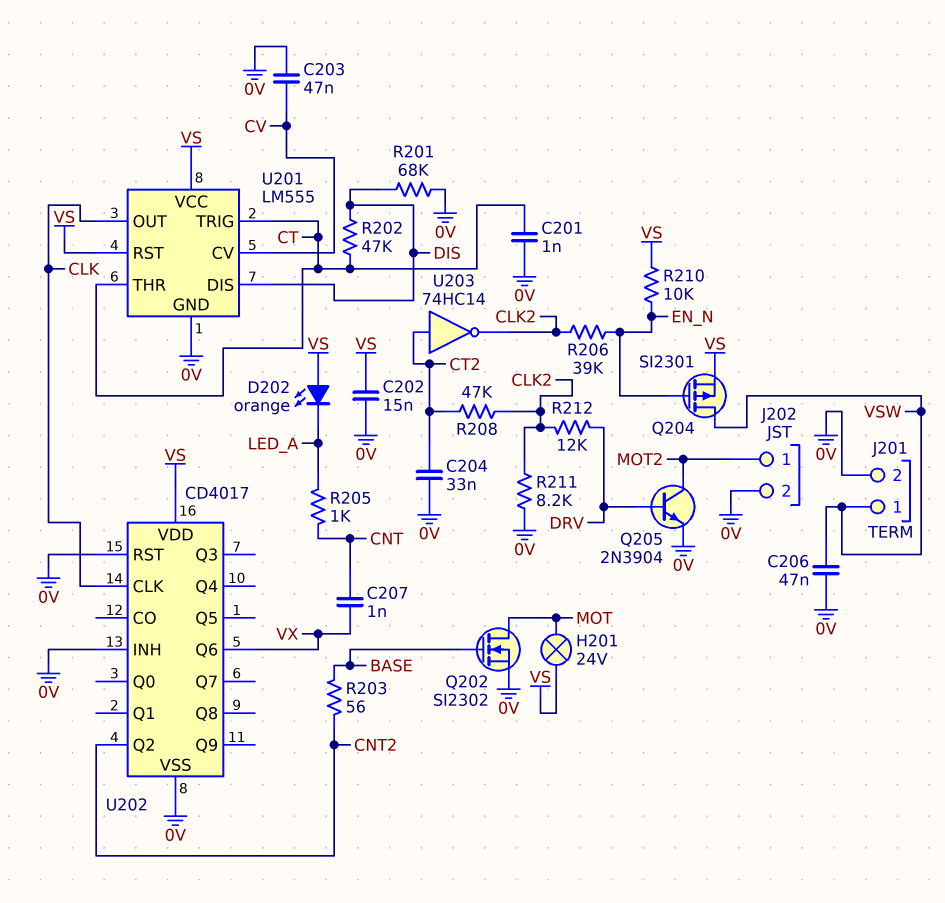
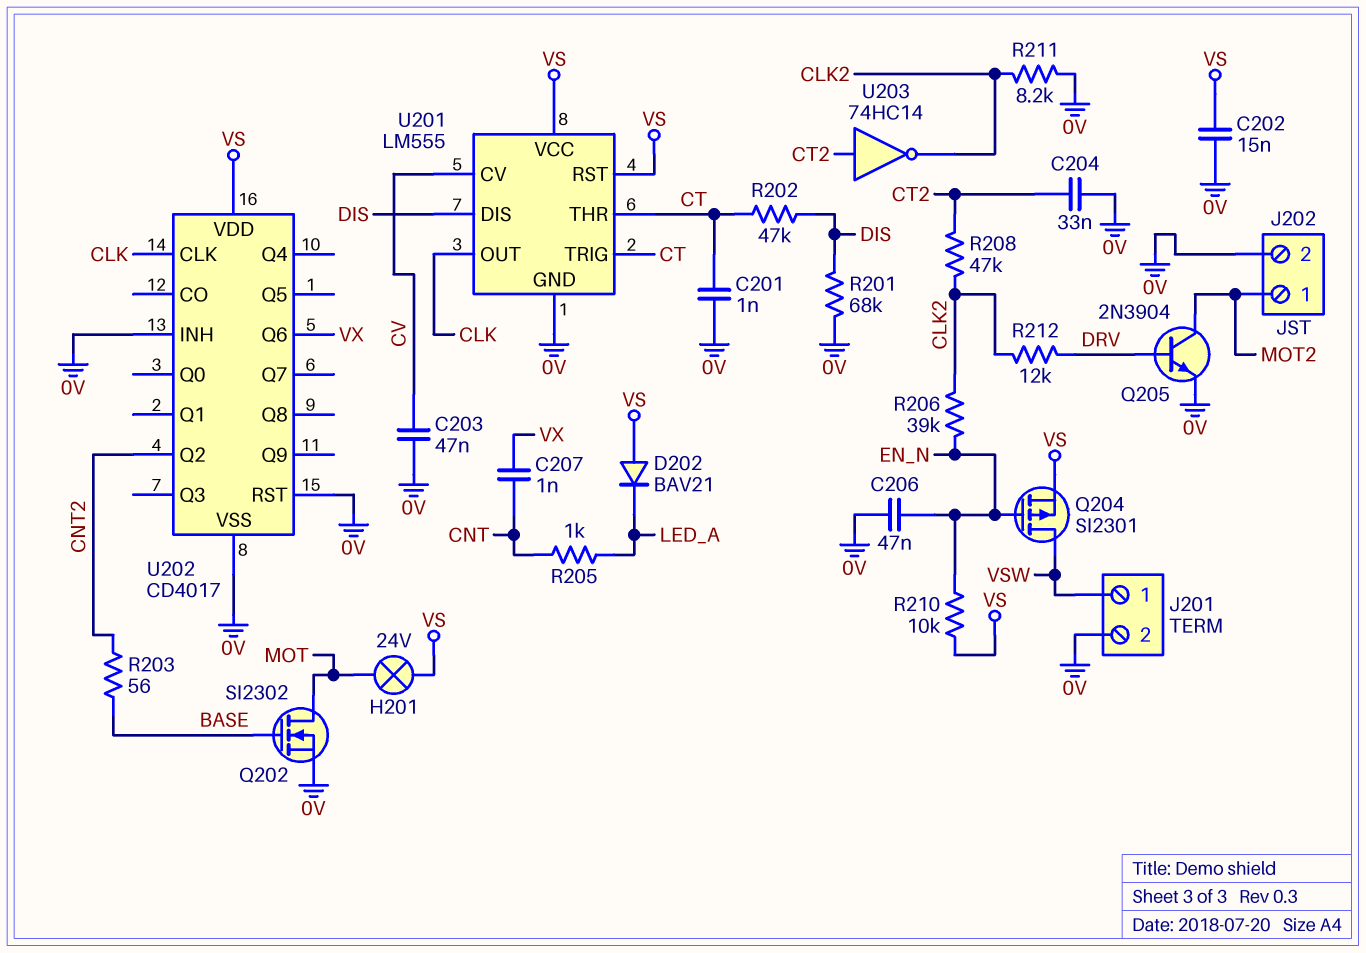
C206: 47nF (0V, VSW) -> 47nF (0V, EN_N)
D202: LED orange (A VS, K LED_A) -> diode BAV21 (A VS, K LED_A)

